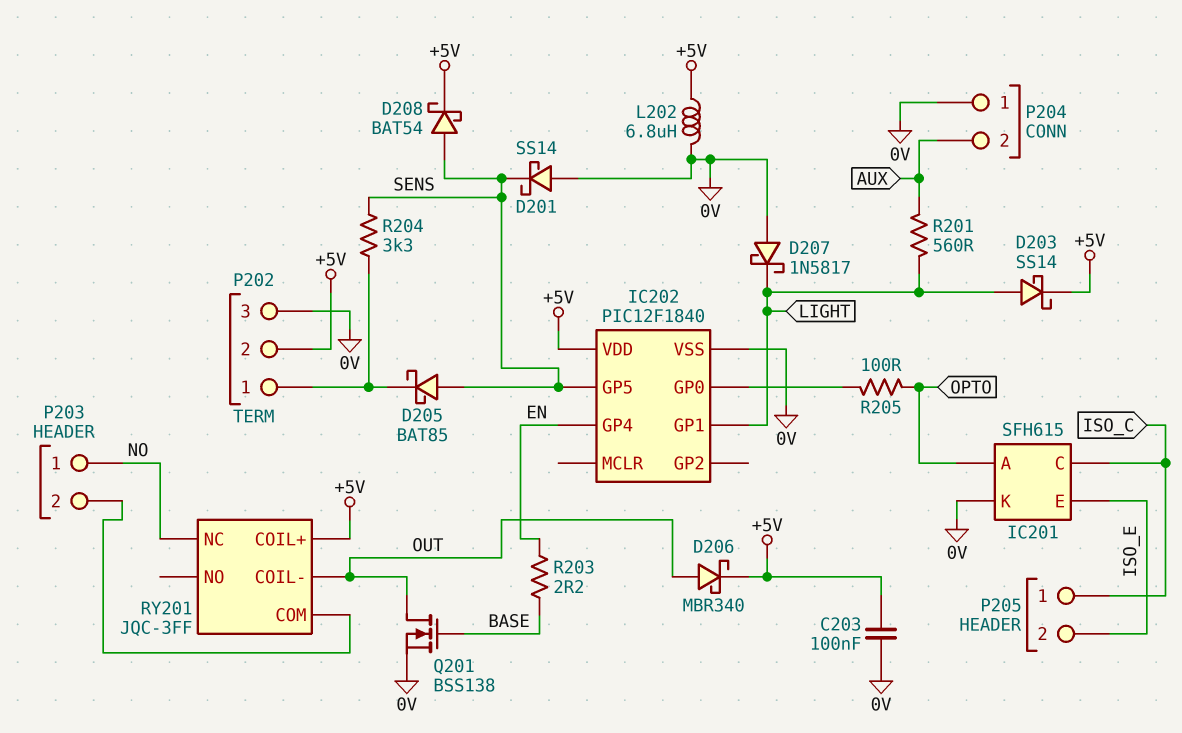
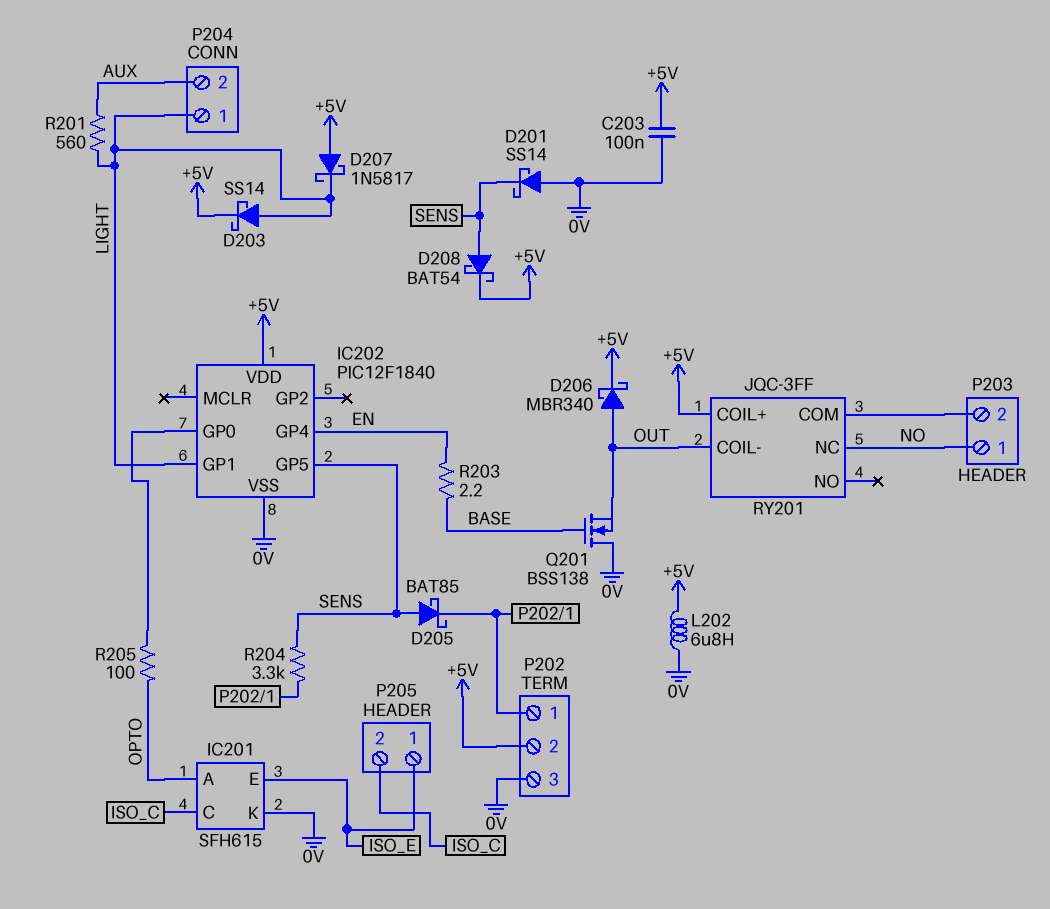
D207: schottky 1N5817 (A 0V, K LIGHT) -> schottky 1N5817 (A +5V, K LIGHT)
P204 pin 1: 0V -> LIGHT
P205 pin 1: ISO_C -> ISO_E
P205 pin 2: ISO_E -> ISO_C
Q201: NMOS BSS138 (G BASE, D OUT, S 0V) -> NMOS BSS138 (G BASE, D 0V, S OUT)

